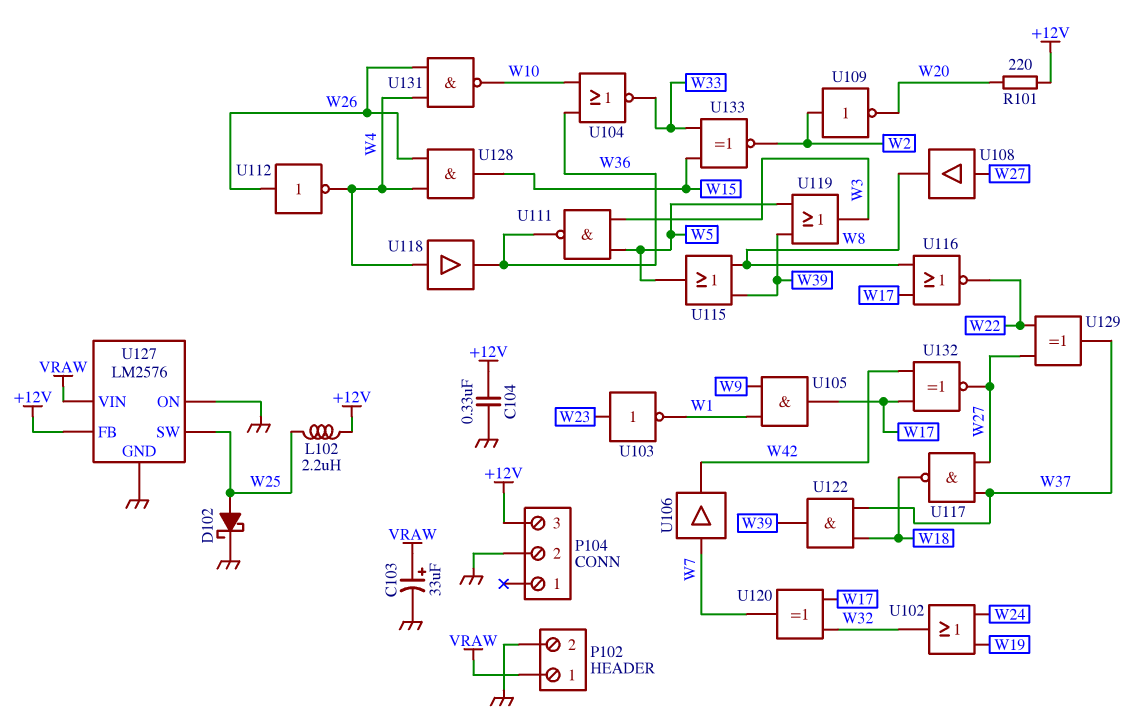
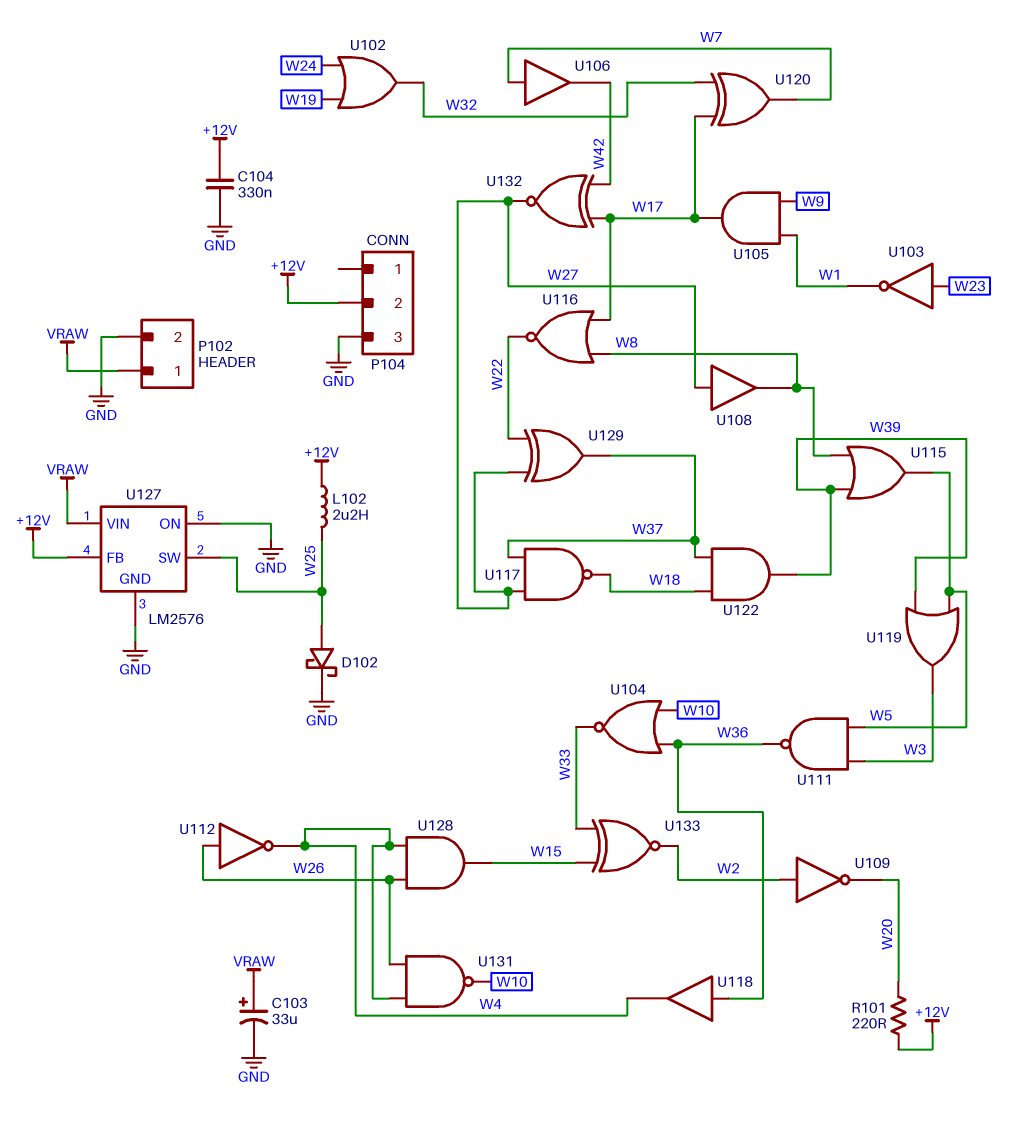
P104 pin 2: GND -> +12V
P104 pin 3: +12V -> GND
U118: buffer (in W4, out W36) -> buffer (in W36, out W4)

